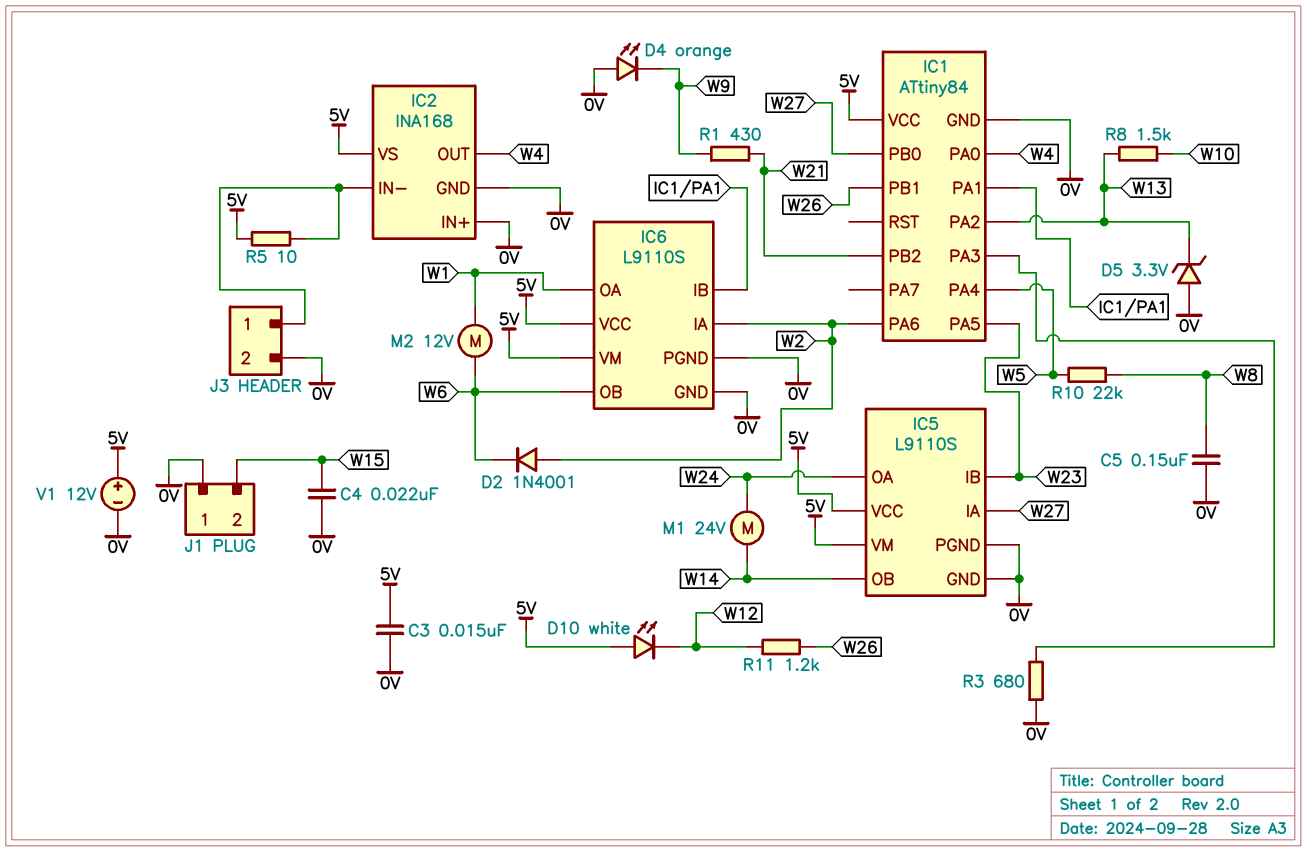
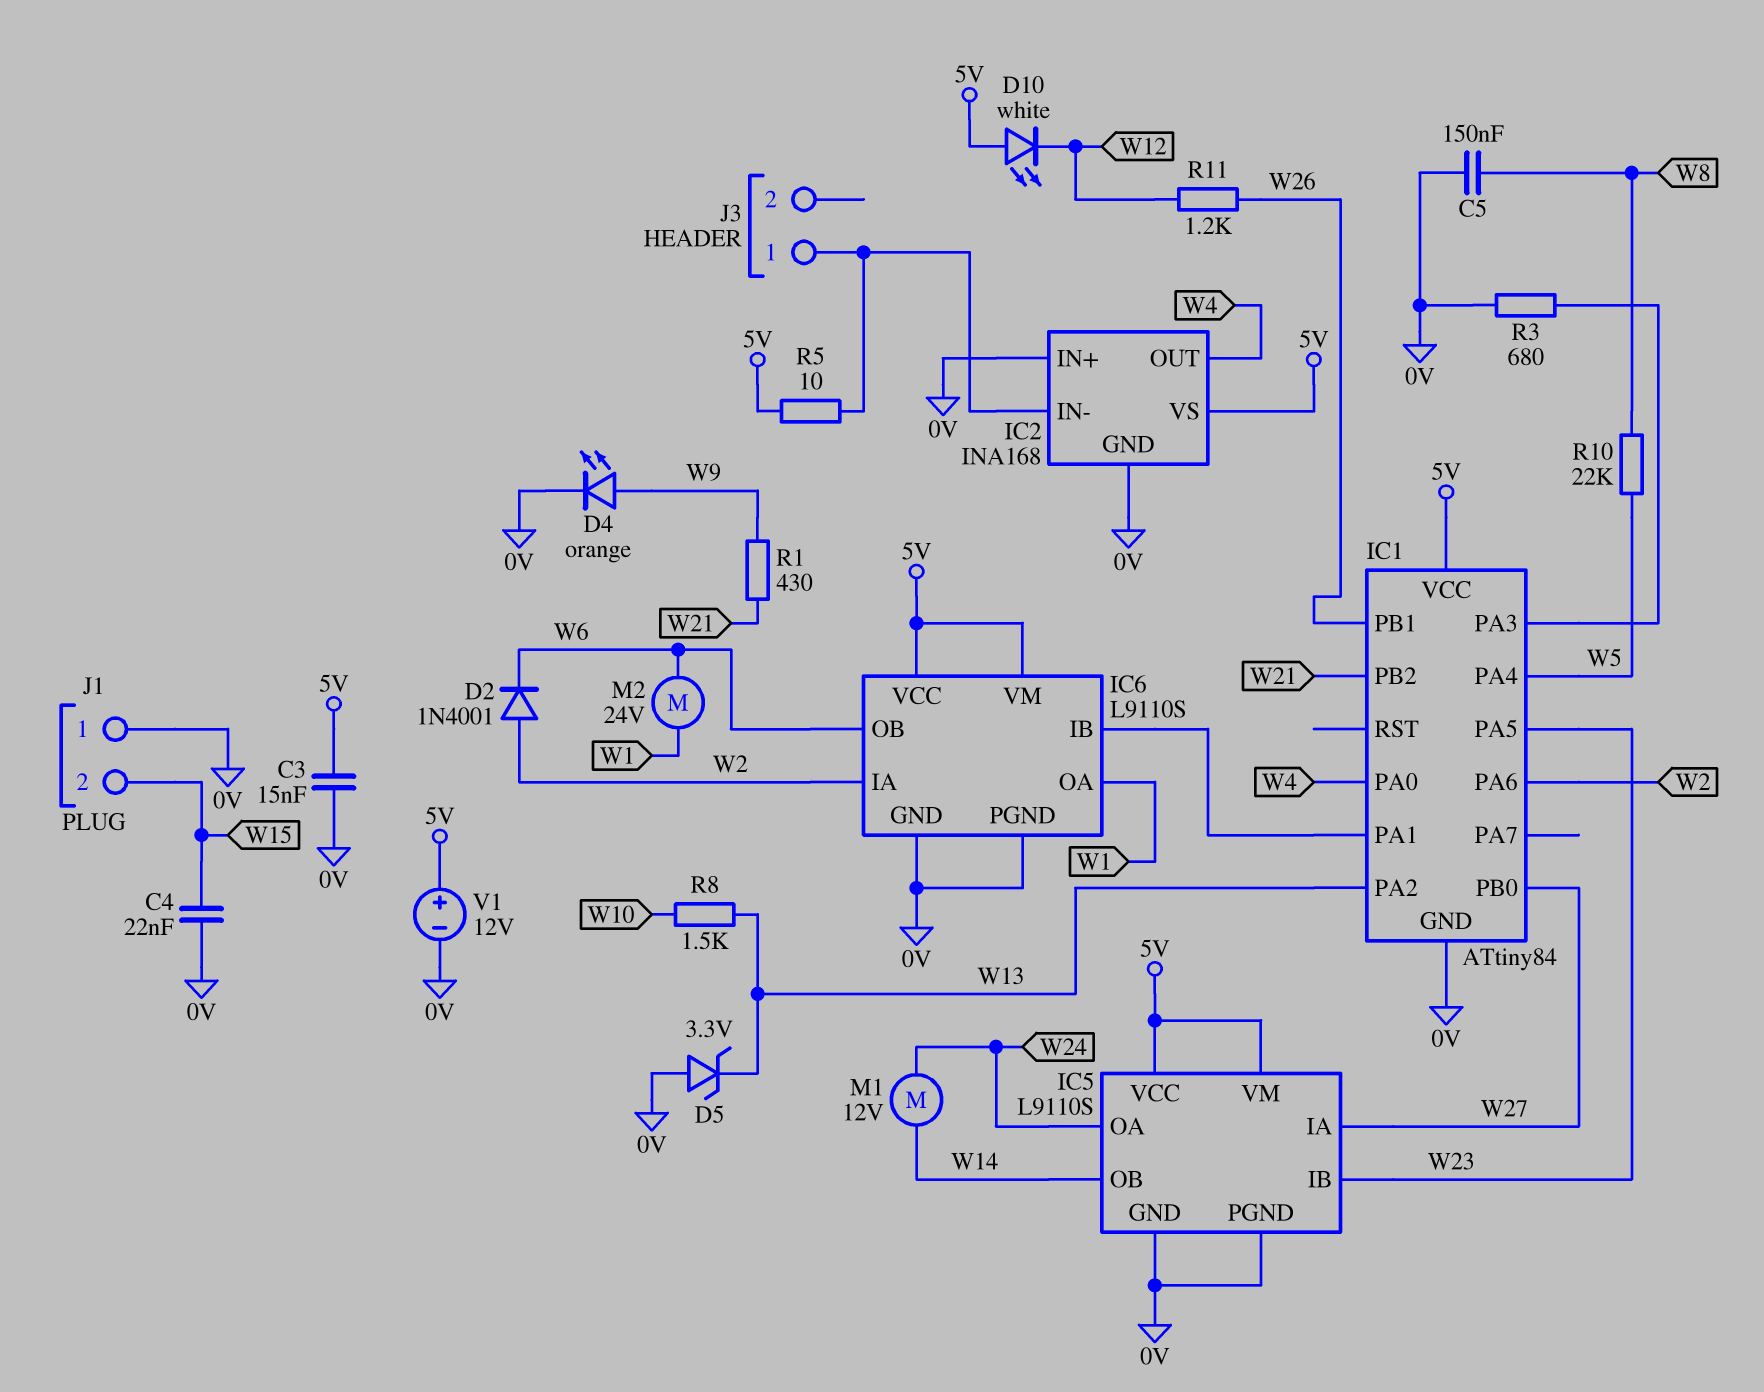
D4: LED orange (A 0V, K W9) -> LED orange (A W9, K 0V)
J3 pin 2: 0V -> none
M1: motor 24V (W14, W24) -> motor 12V (W14, W24)
M2: motor 12V (W1, W6) -> motor 24V (W1, W6)

